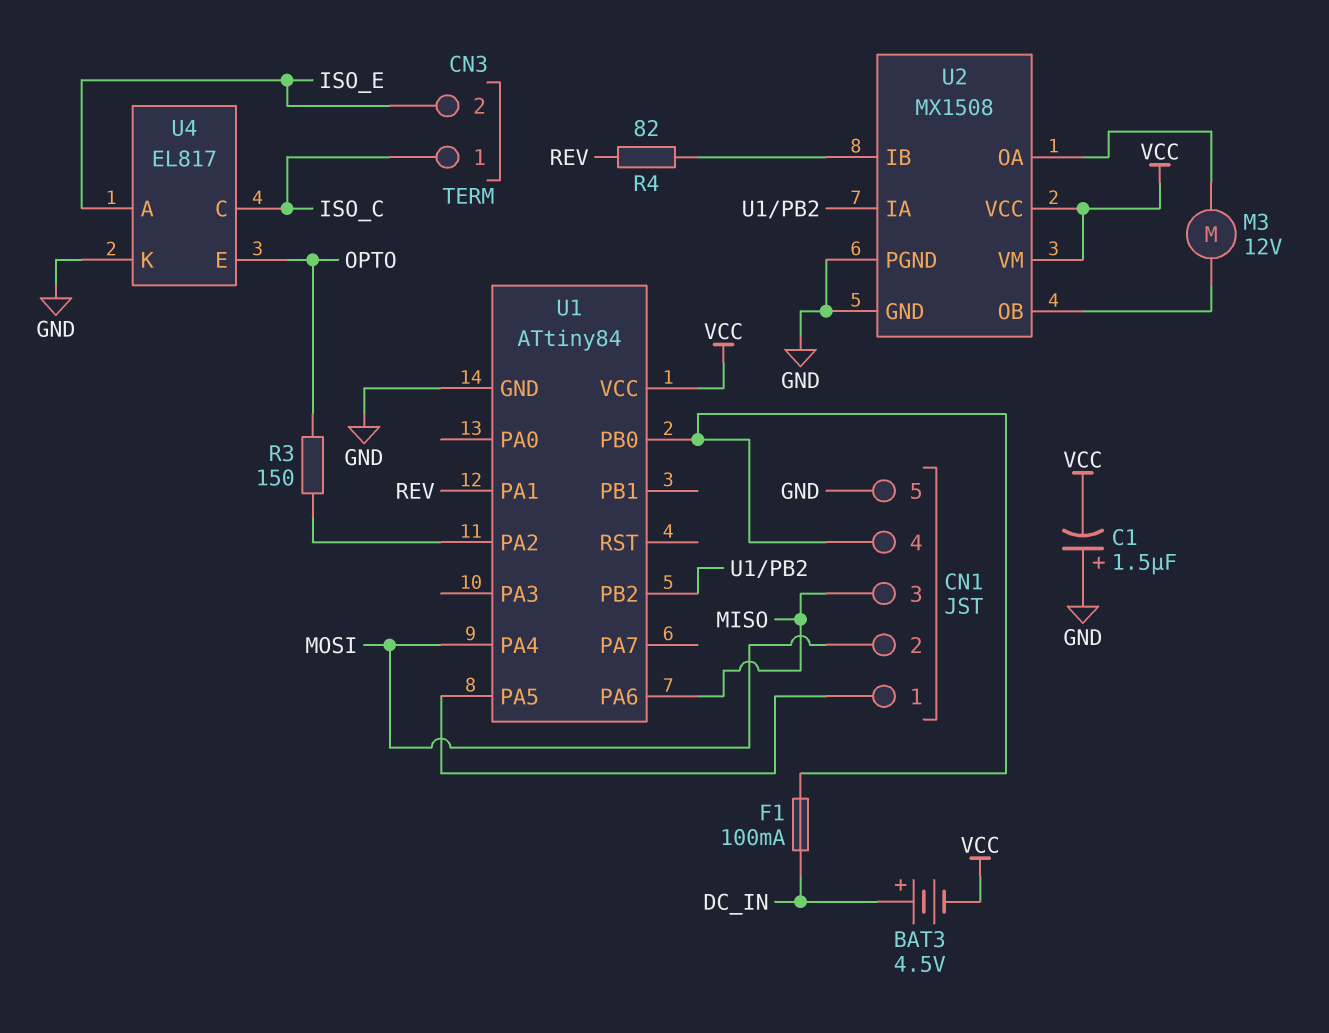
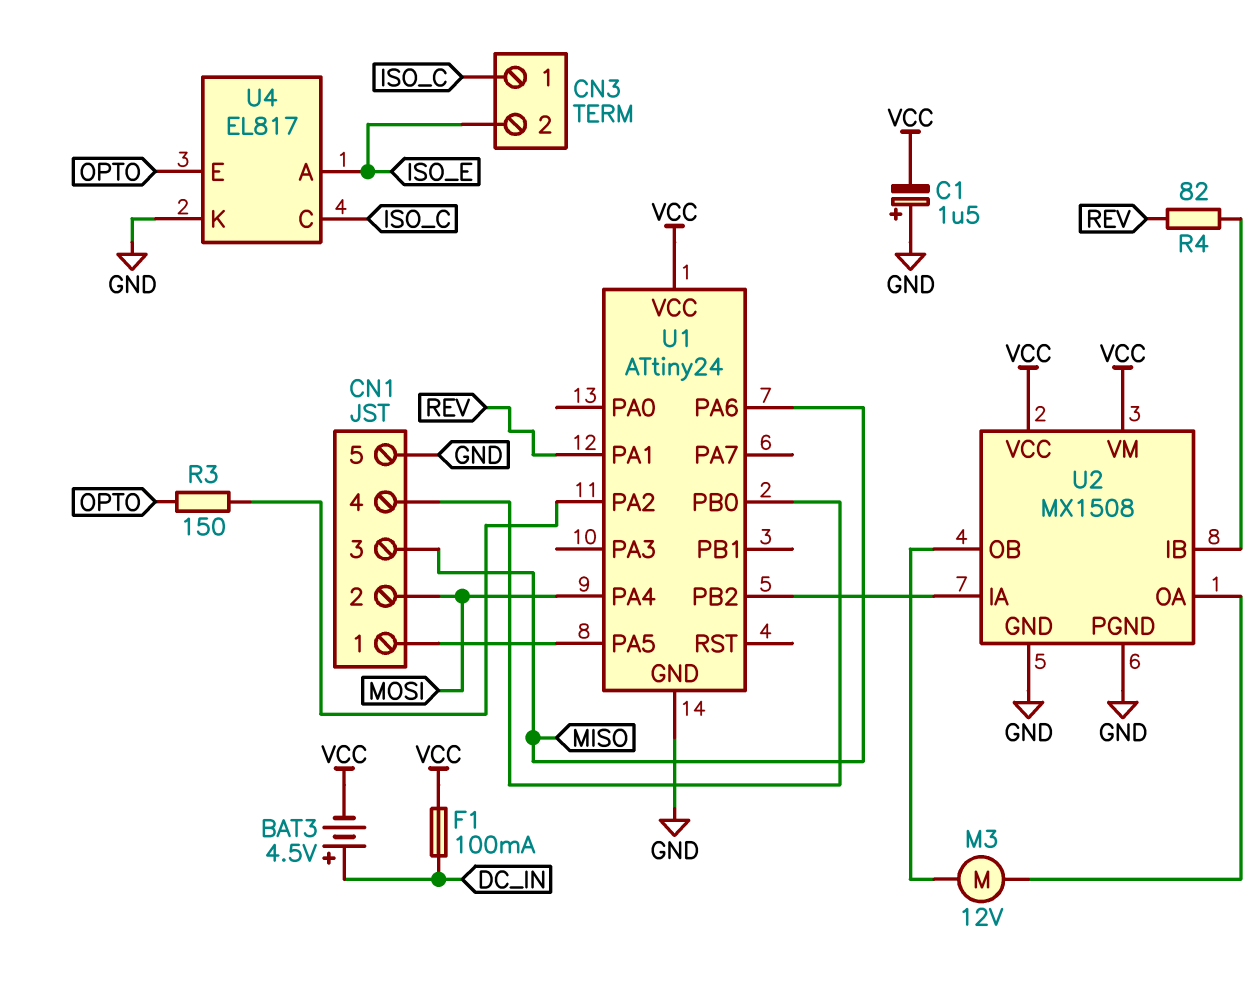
F1: 100mA (CN1/4, DC_IN) -> 100mA (DC_IN, VCC)
U1: ATtiny84 -> ATtiny24

